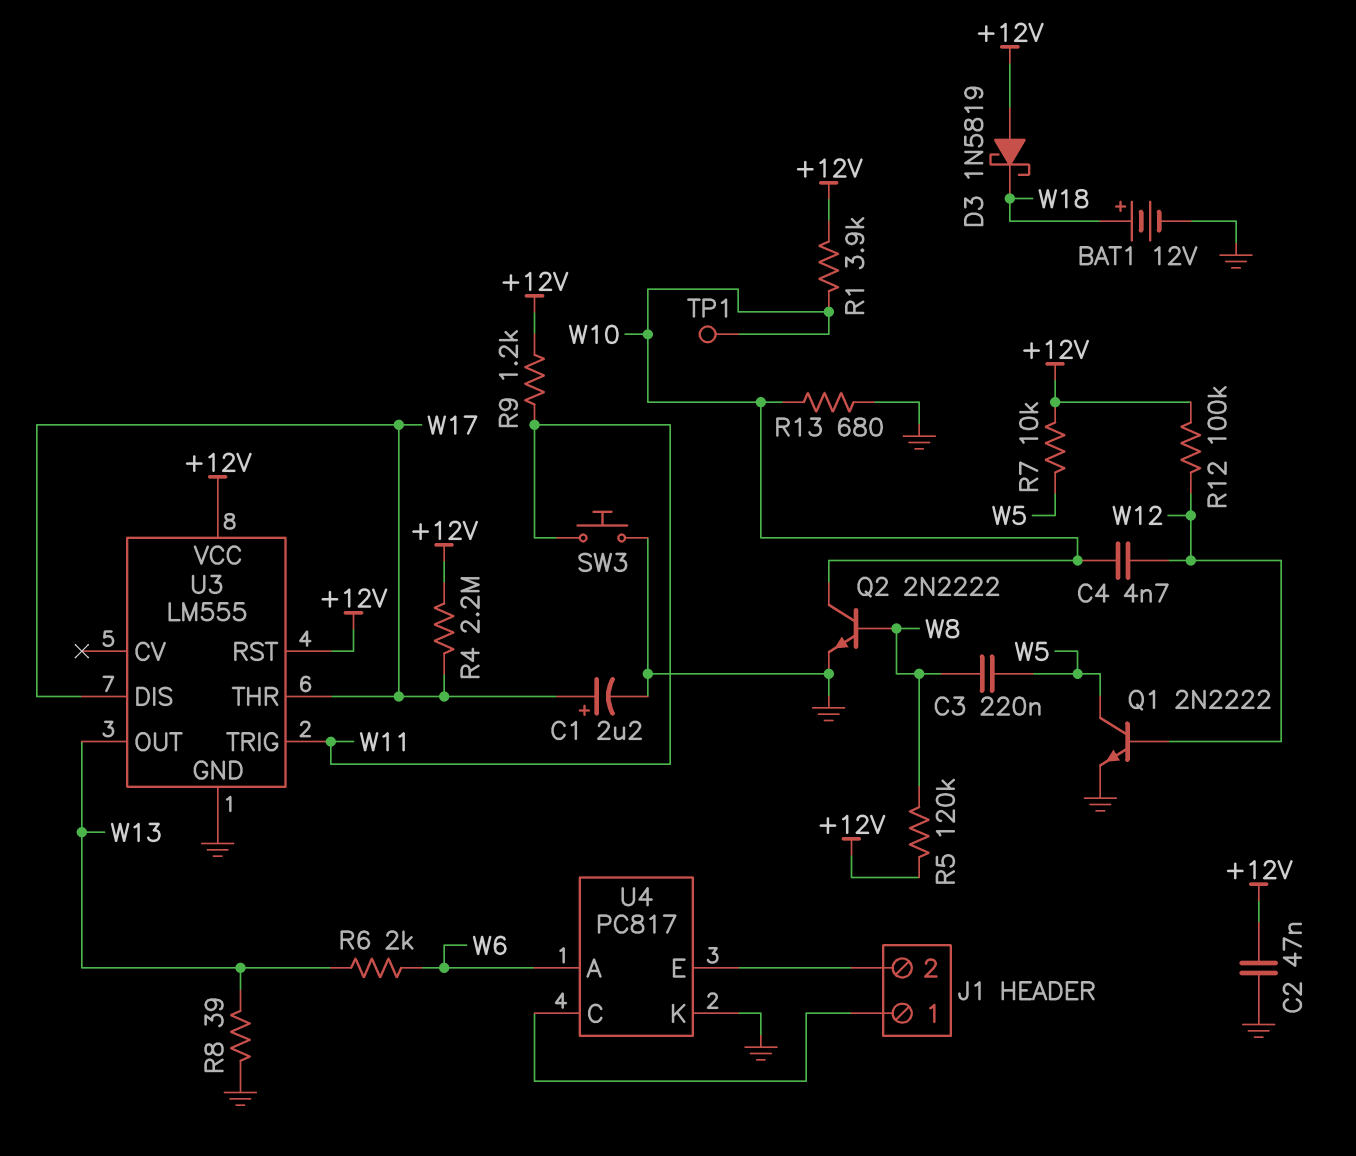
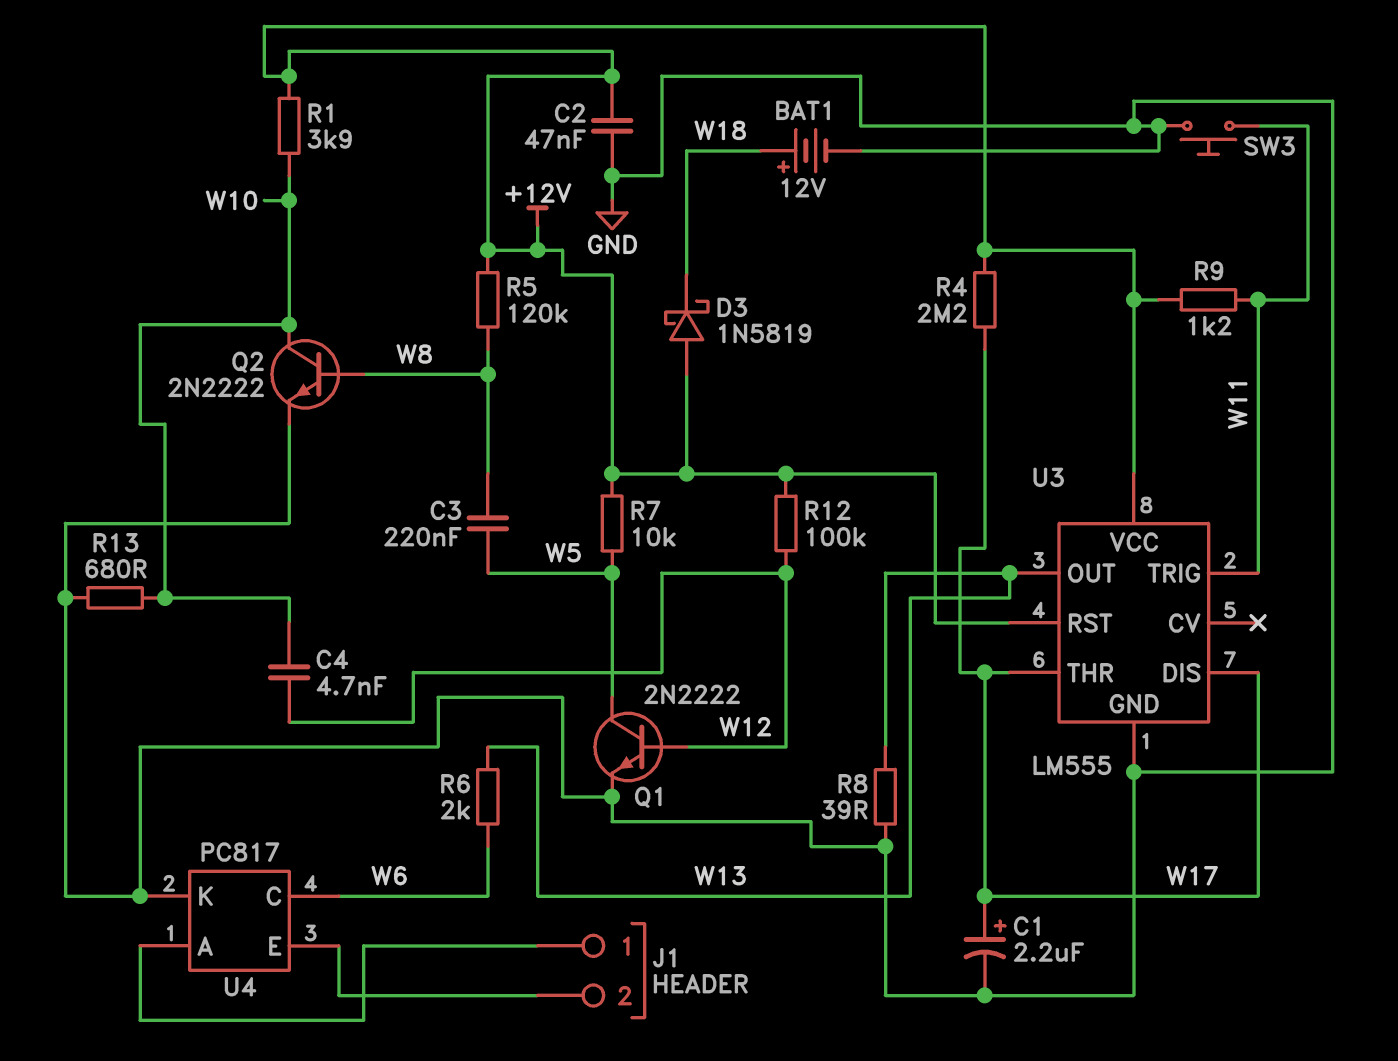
TP1: test point (W10) -> none
U4 pin A: W6 -> J1/1
U4 pin C: J1/1 -> W6

